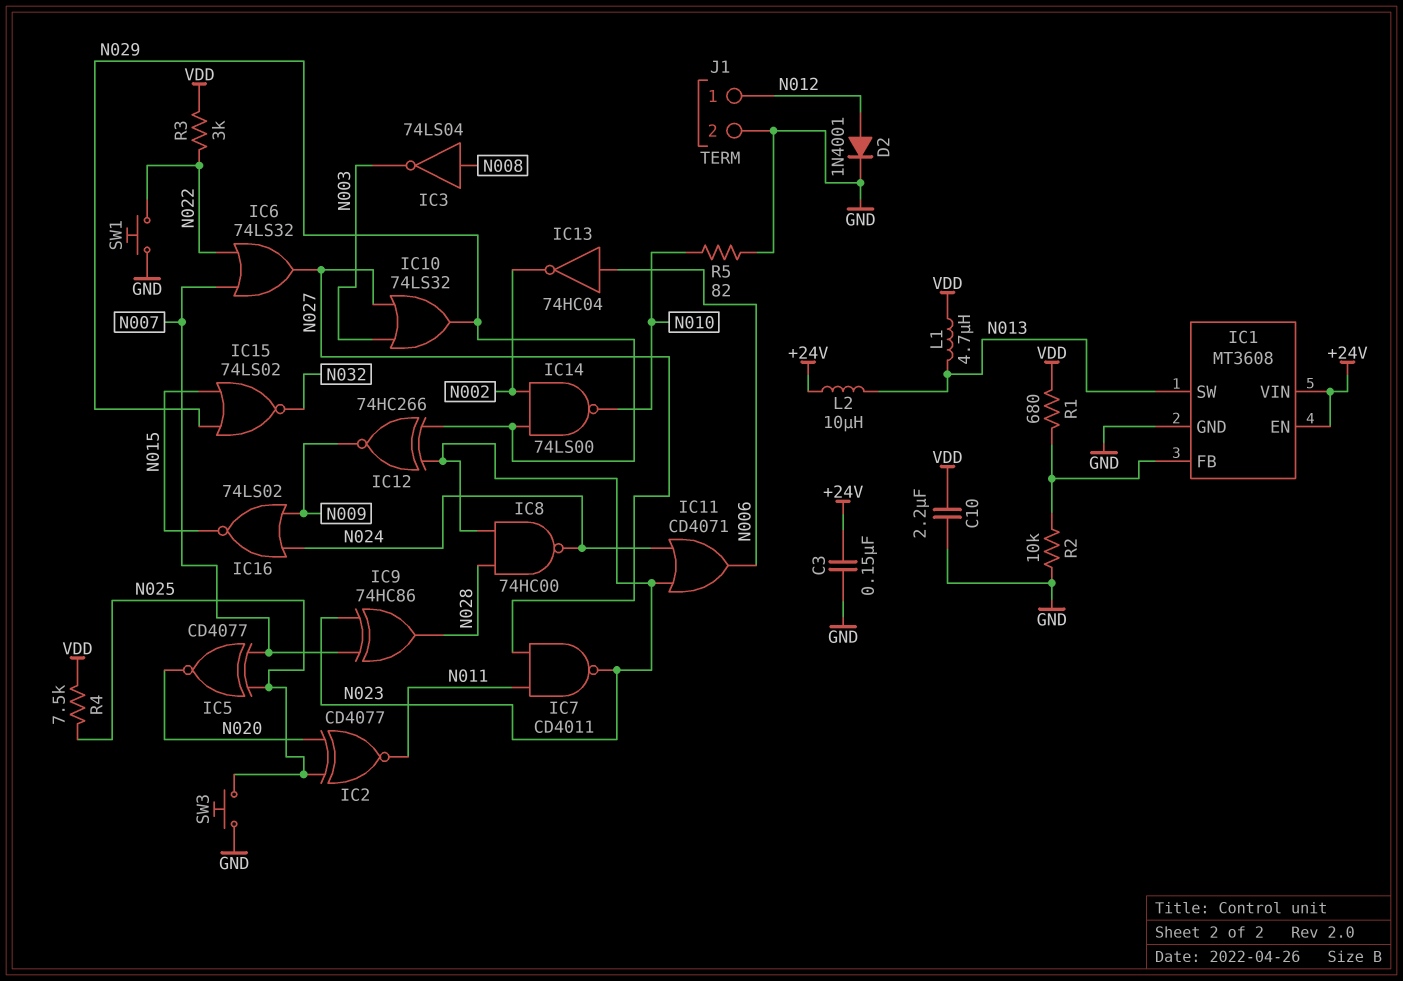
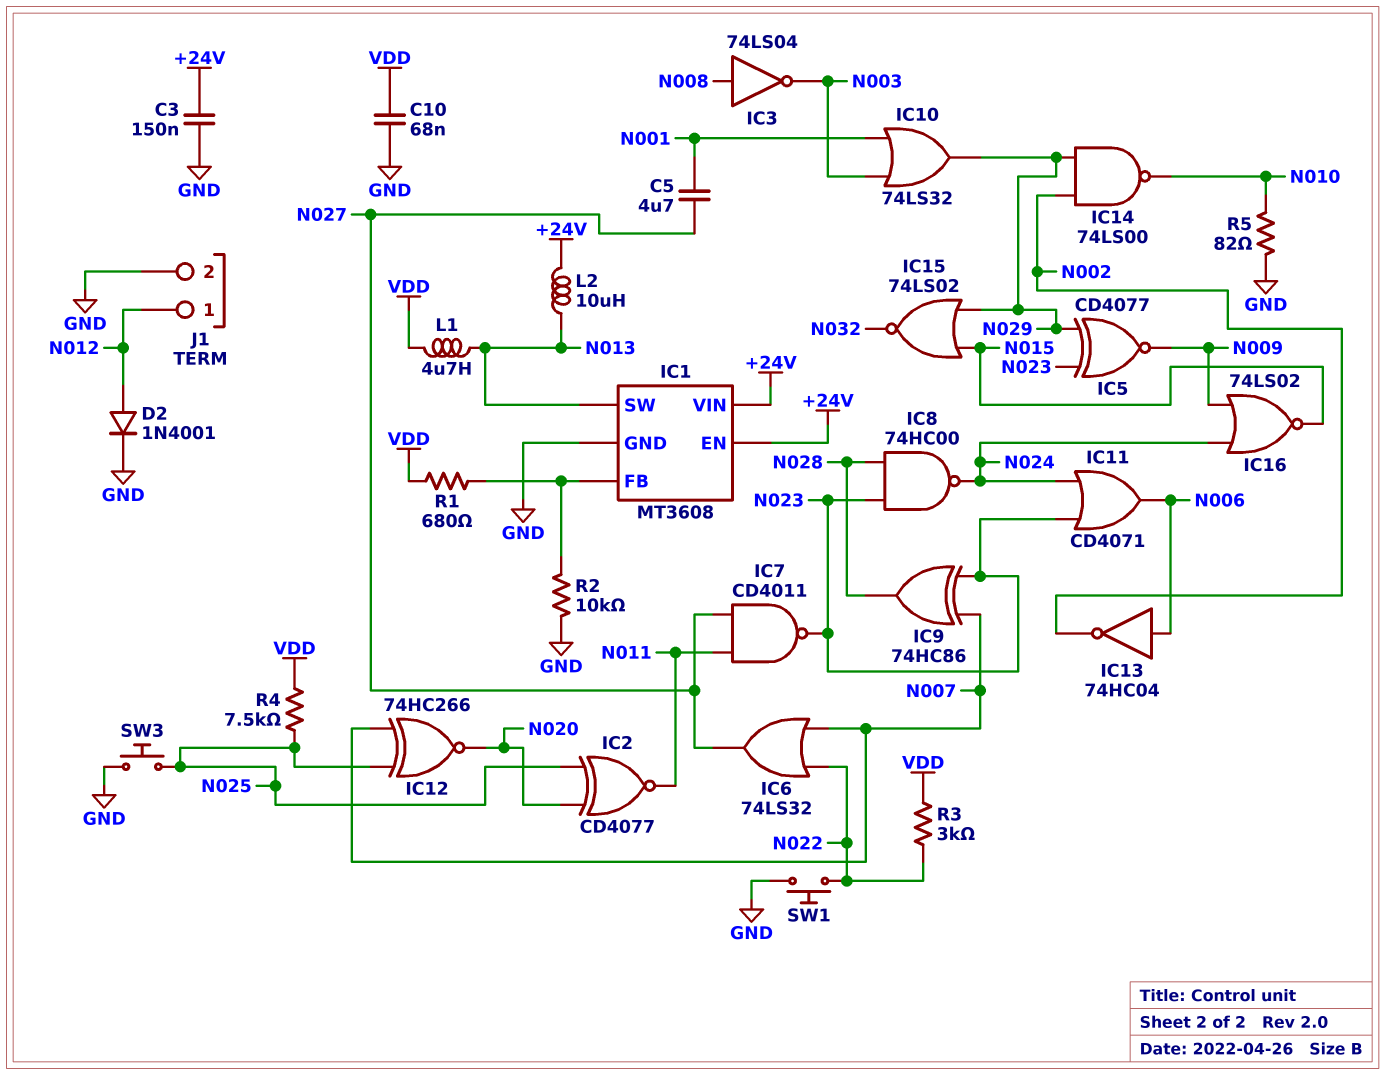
C5: none -> 4.7uF (N001, N027)
C10: 2.2uF (GND, VDD) -> 68nF (GND, VDD)
IC5: XNOR CD4077 (in N007, in N025, out N020) -> XNOR CD4077 (in N023, in N029, out N009)
IC10: OR 74LS32 (in N003, in N027, out N029) -> OR 74LS32 (in N001, in N003, out N029)
IC12: XNOR 74HC266 (in N023, in N029, out N009) -> XNOR 74HC266 (in N007, in N025, out N020)

